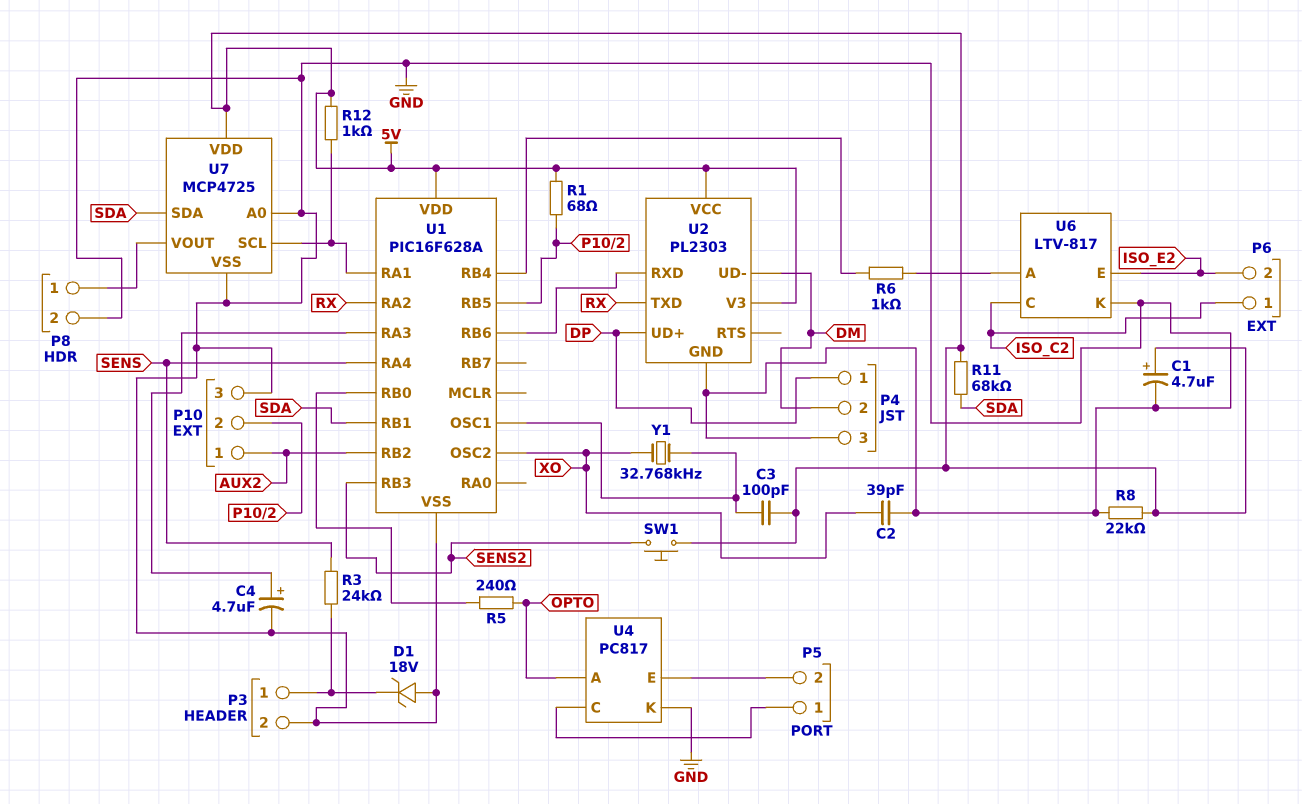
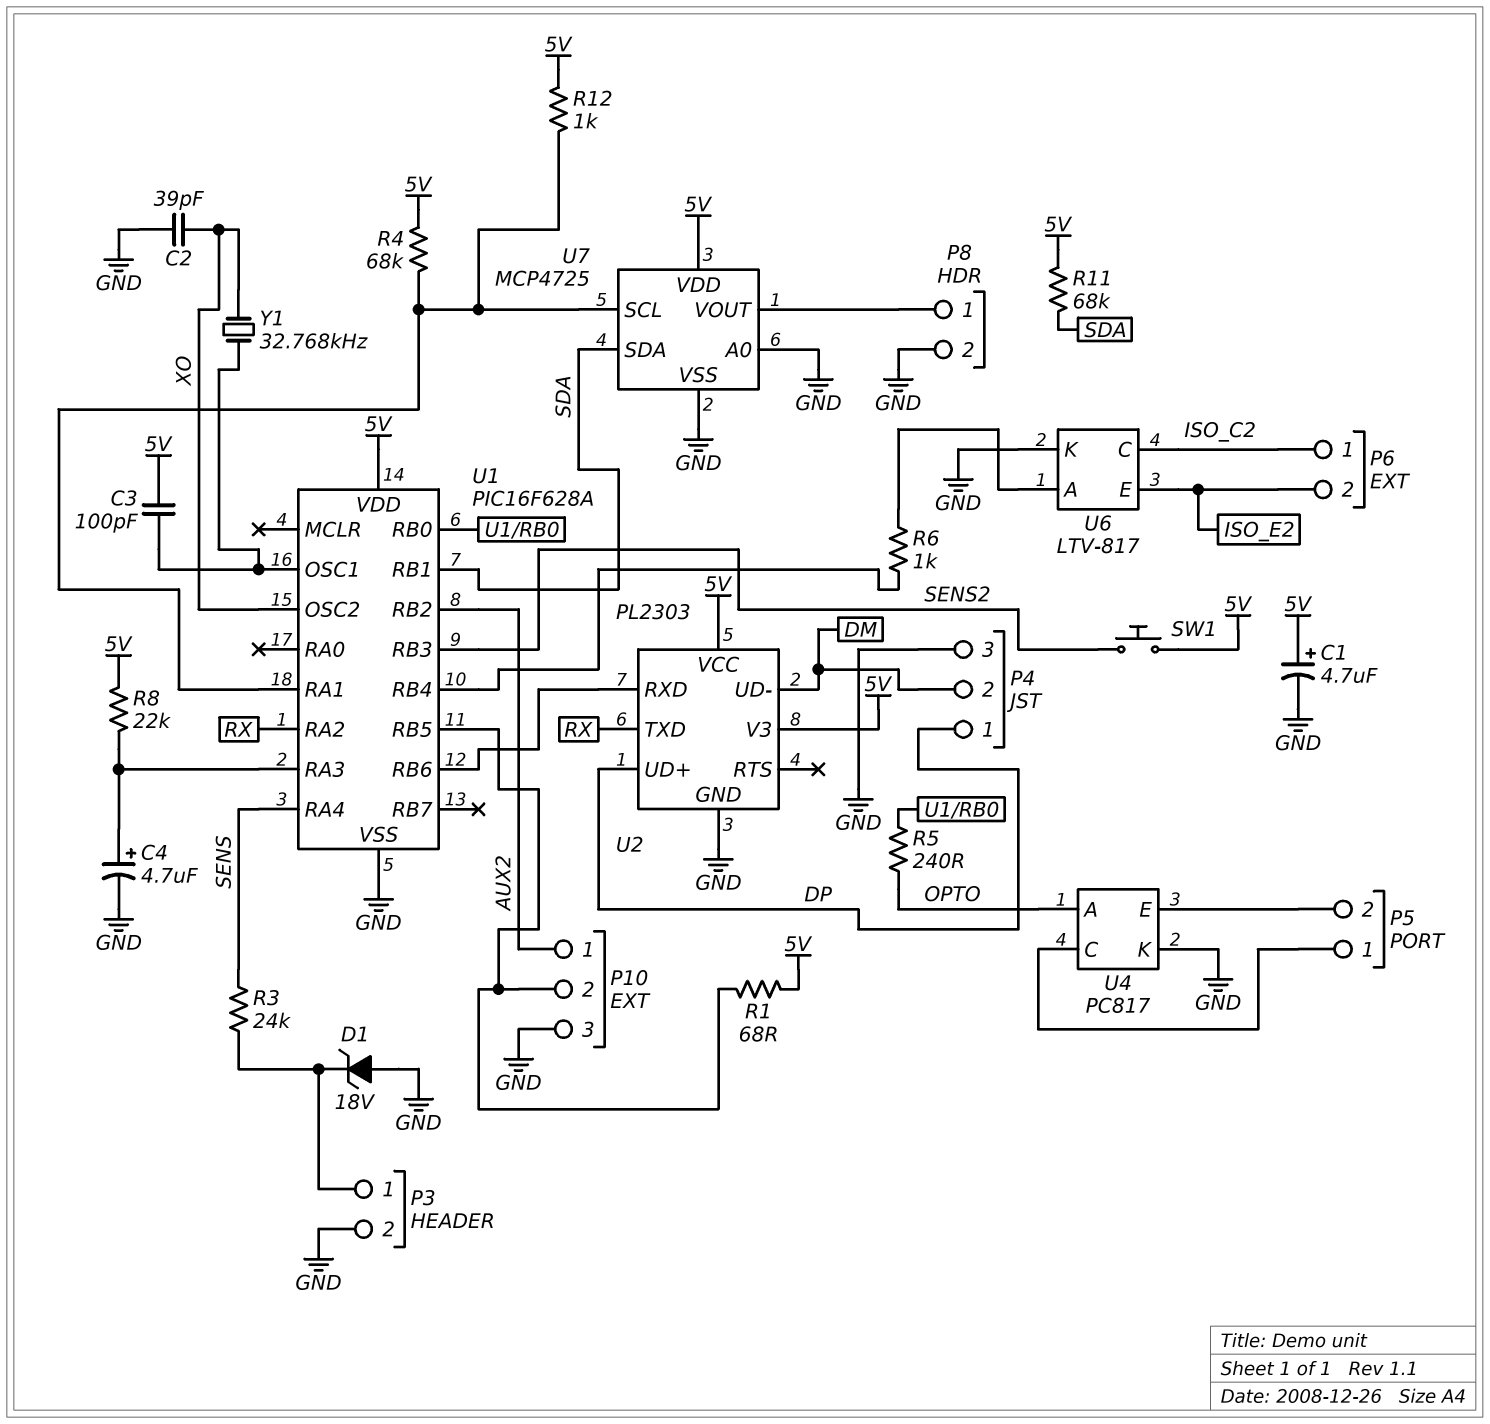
R4: none -> 68k (5V, U1/RA1)
R8: 22k (5V, GND) -> 22k (5V, U1/RA3)

